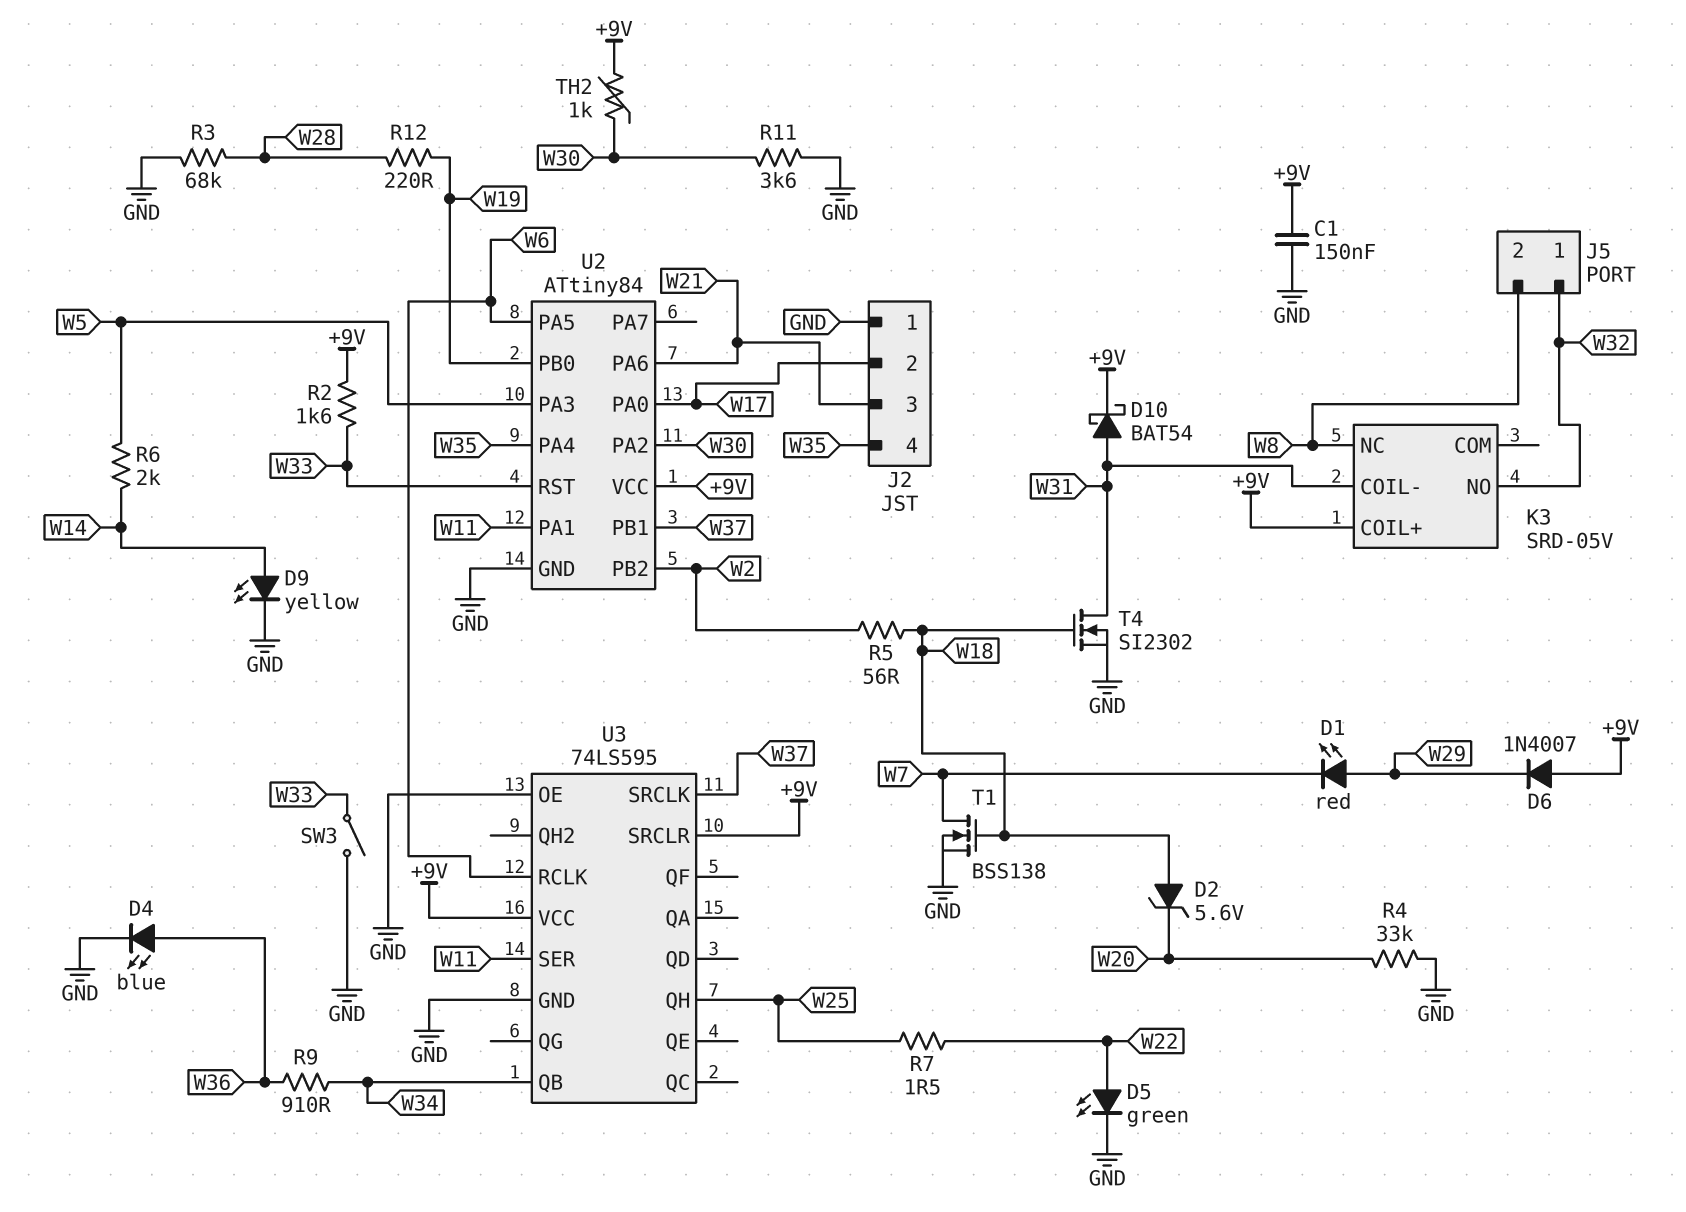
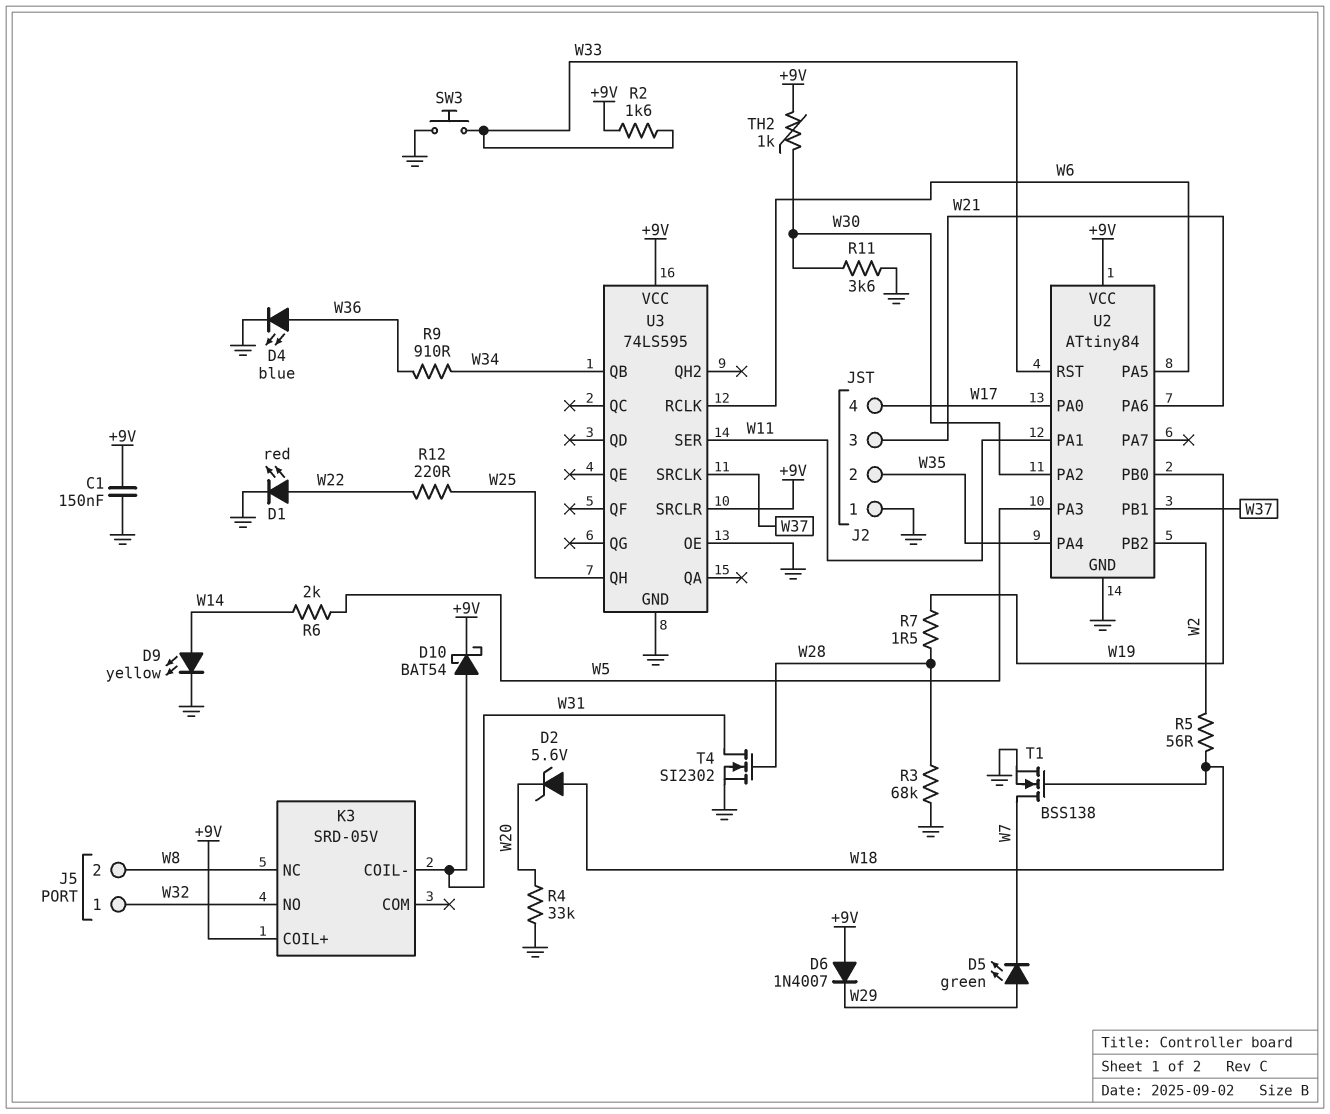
D1: LED red (A W29, K W7) -> LED red (A W22, K GND)
D5: LED green (A W22, K GND) -> LED green (A W29, K W7)
J2 pin 2: W17 -> W35
J2 pin 4: W35 -> W17
R7: 1.5 (W22, W25) -> 1.5 (W19, W28)
R12: 220 (W19, W28) -> 220 (W22, W25)
SW3: switch (GND, W33) -> button (GND, W33)
T4: NMOS SI2302 (G W18, D W31, S GND) -> NMOS SI2302 (G W28, D W31, S GND)

